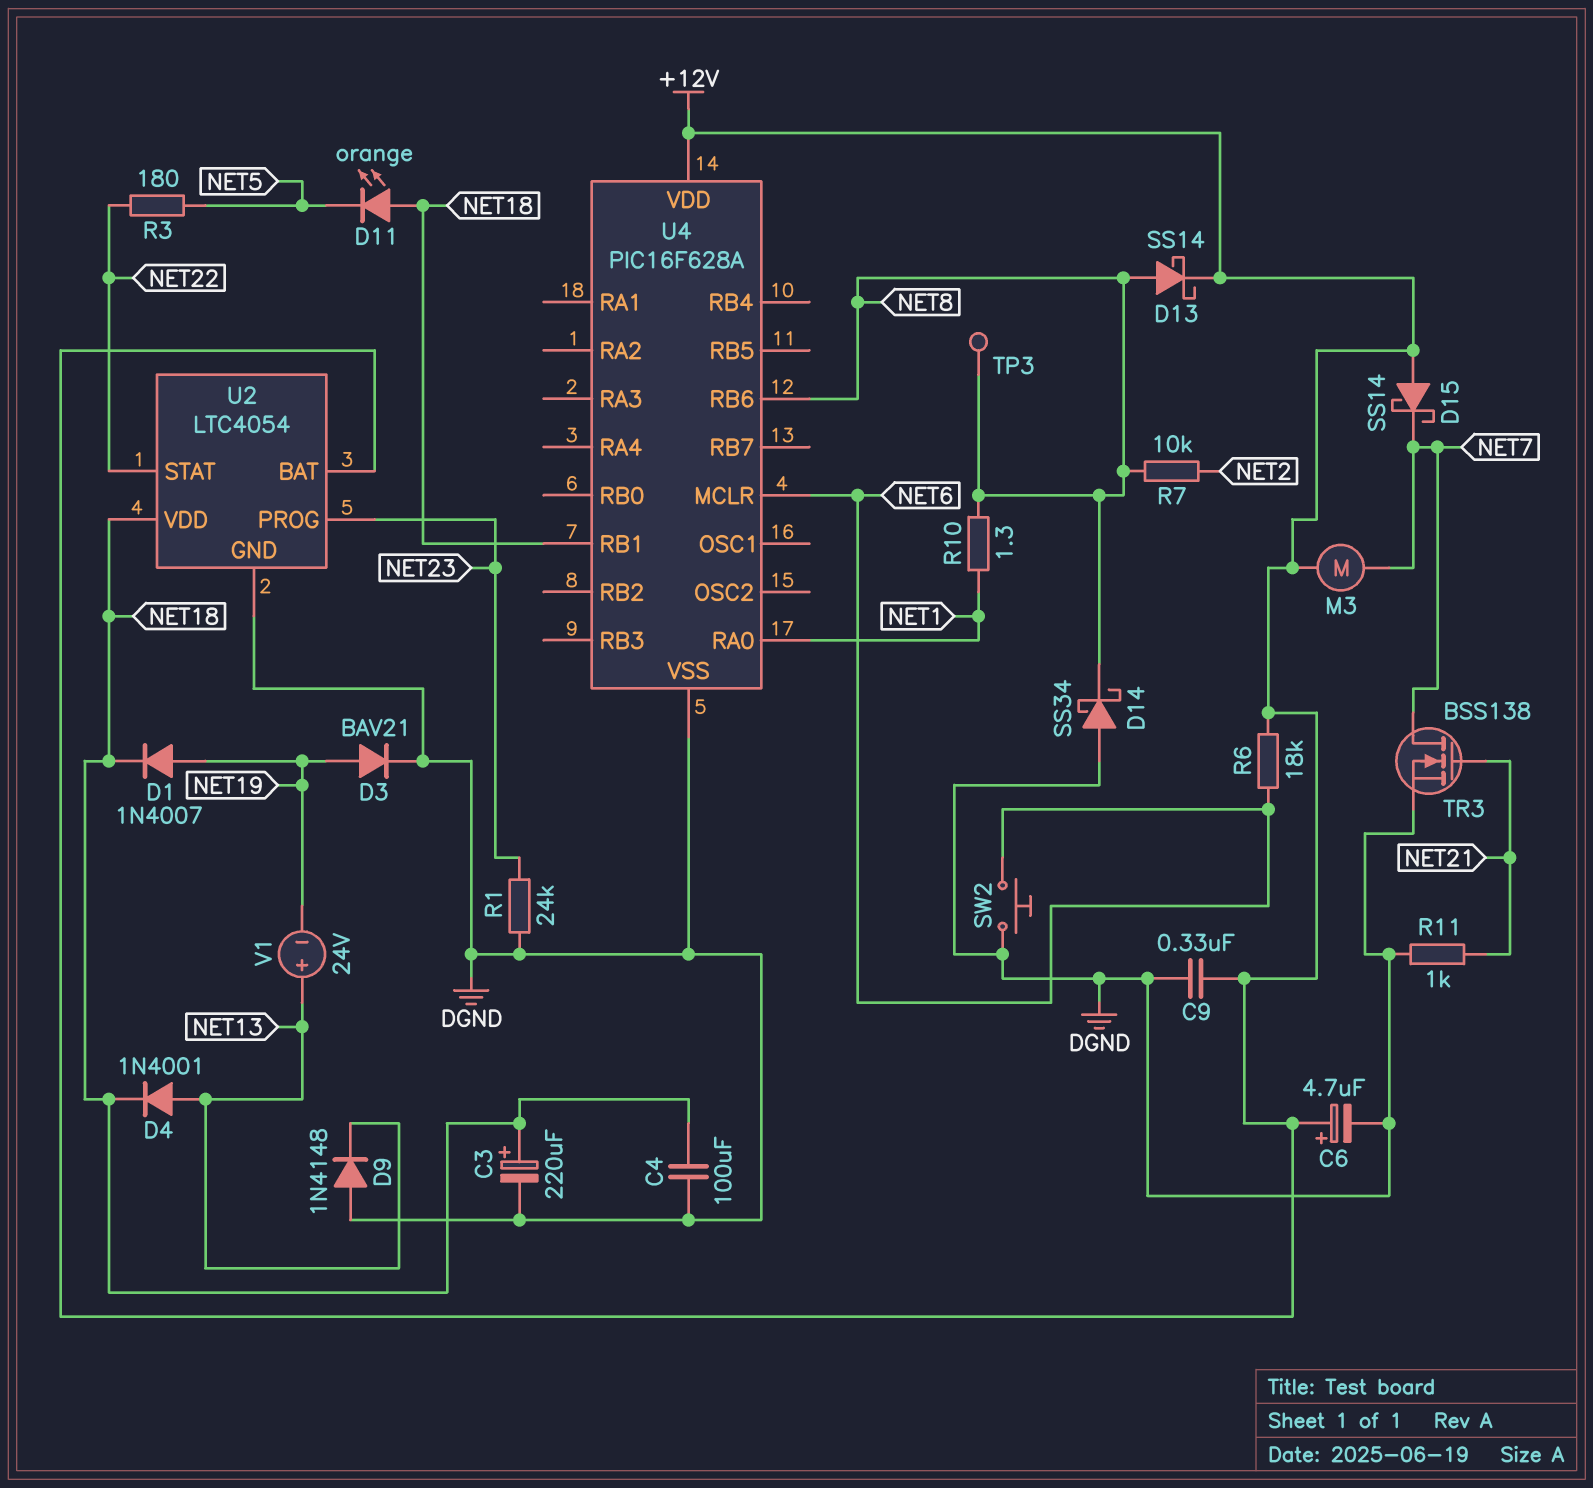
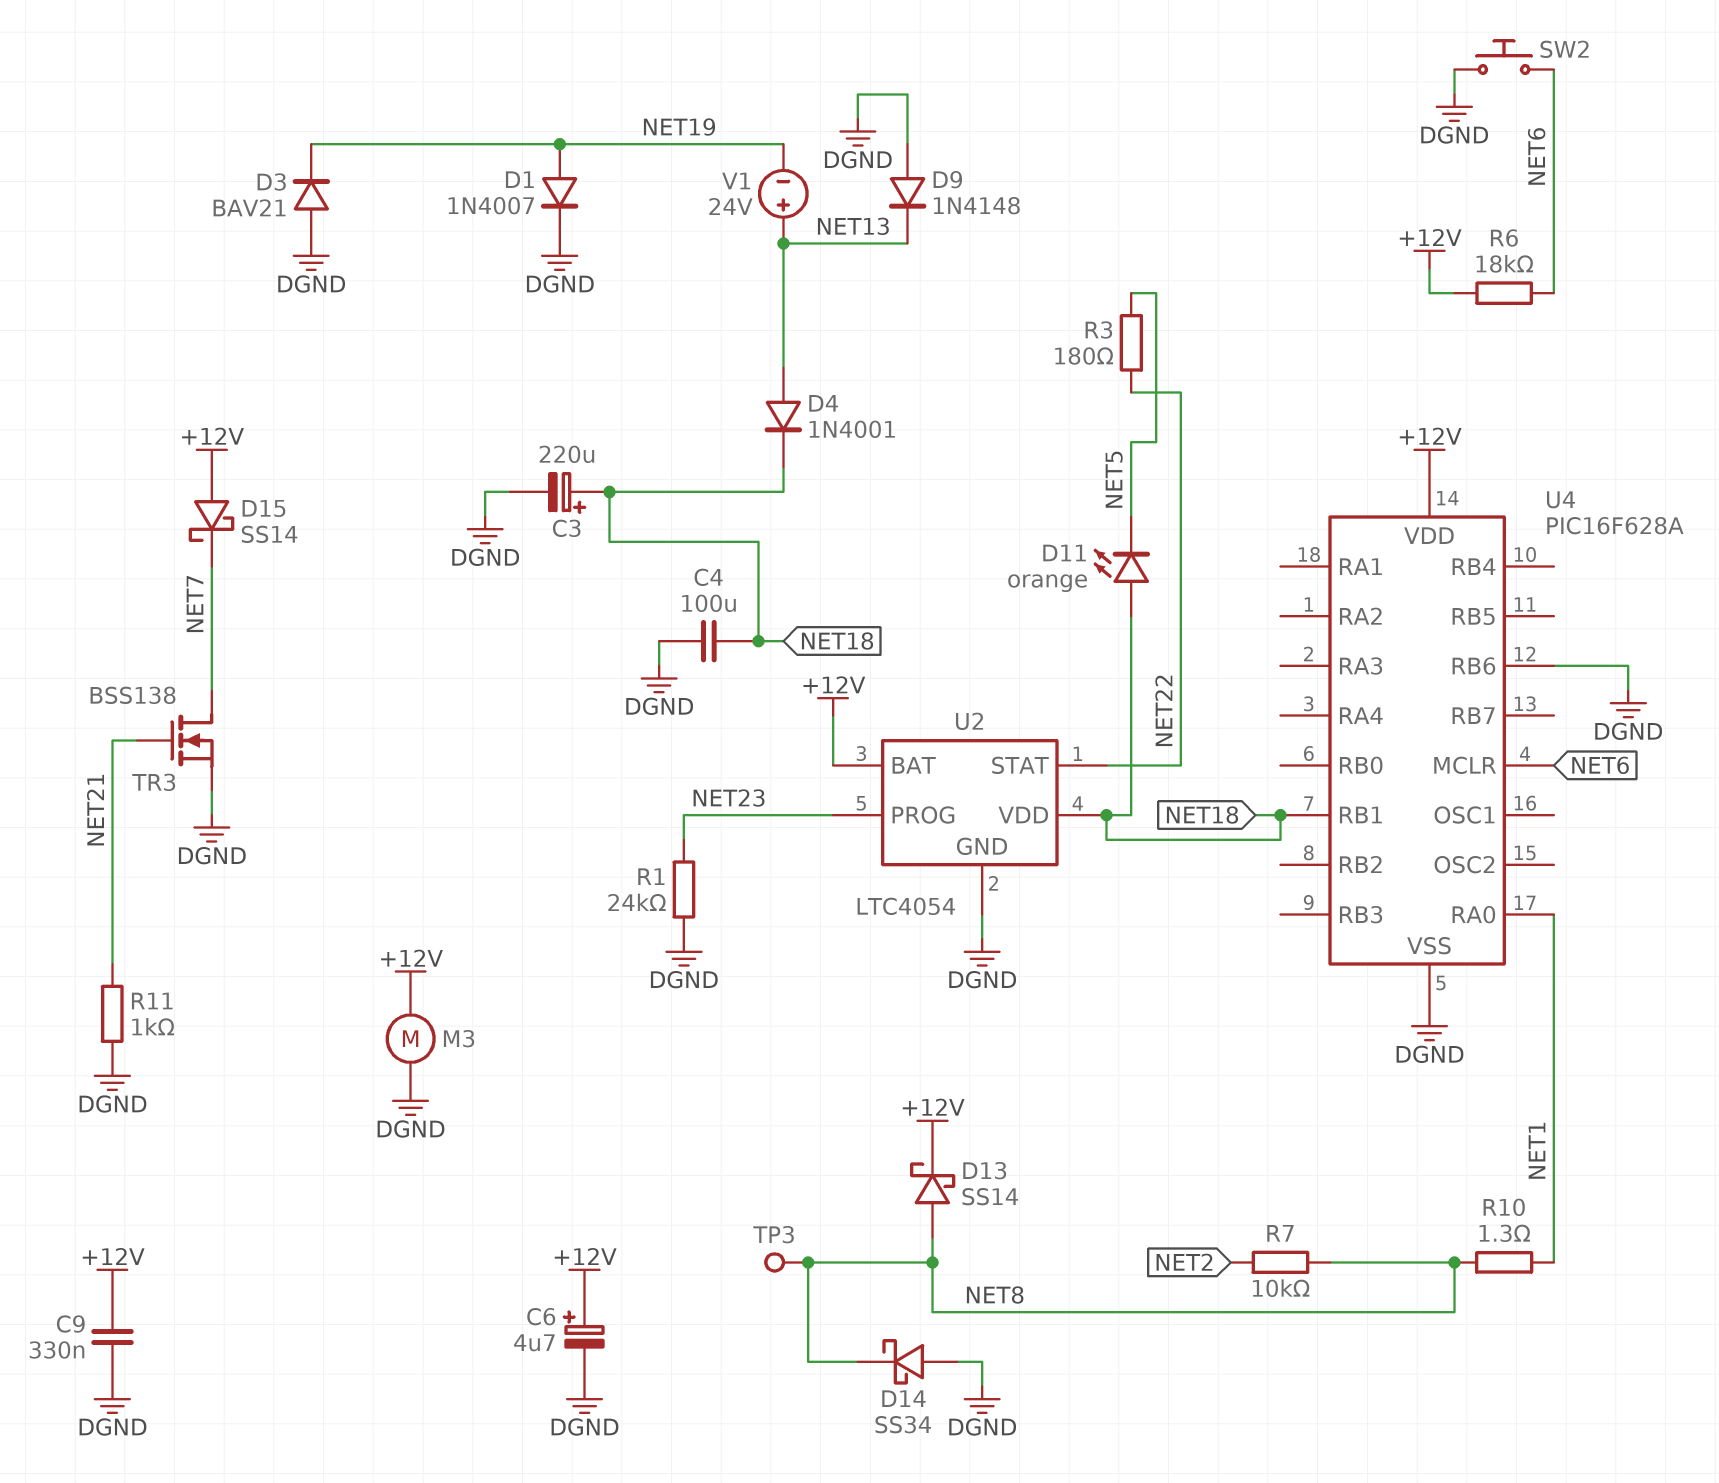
D1: diode 1N4007 (A NET19, K NET18) -> diode 1N4007 (A NET19, K DGND)
D3: diode BAV21 (A NET19, K DGND) -> diode BAV21 (A DGND, K NET19)
M3: motor (+12V, NET7) -> motor (+12V, DGND)
U4 pin RB6: NET8 -> DGND

